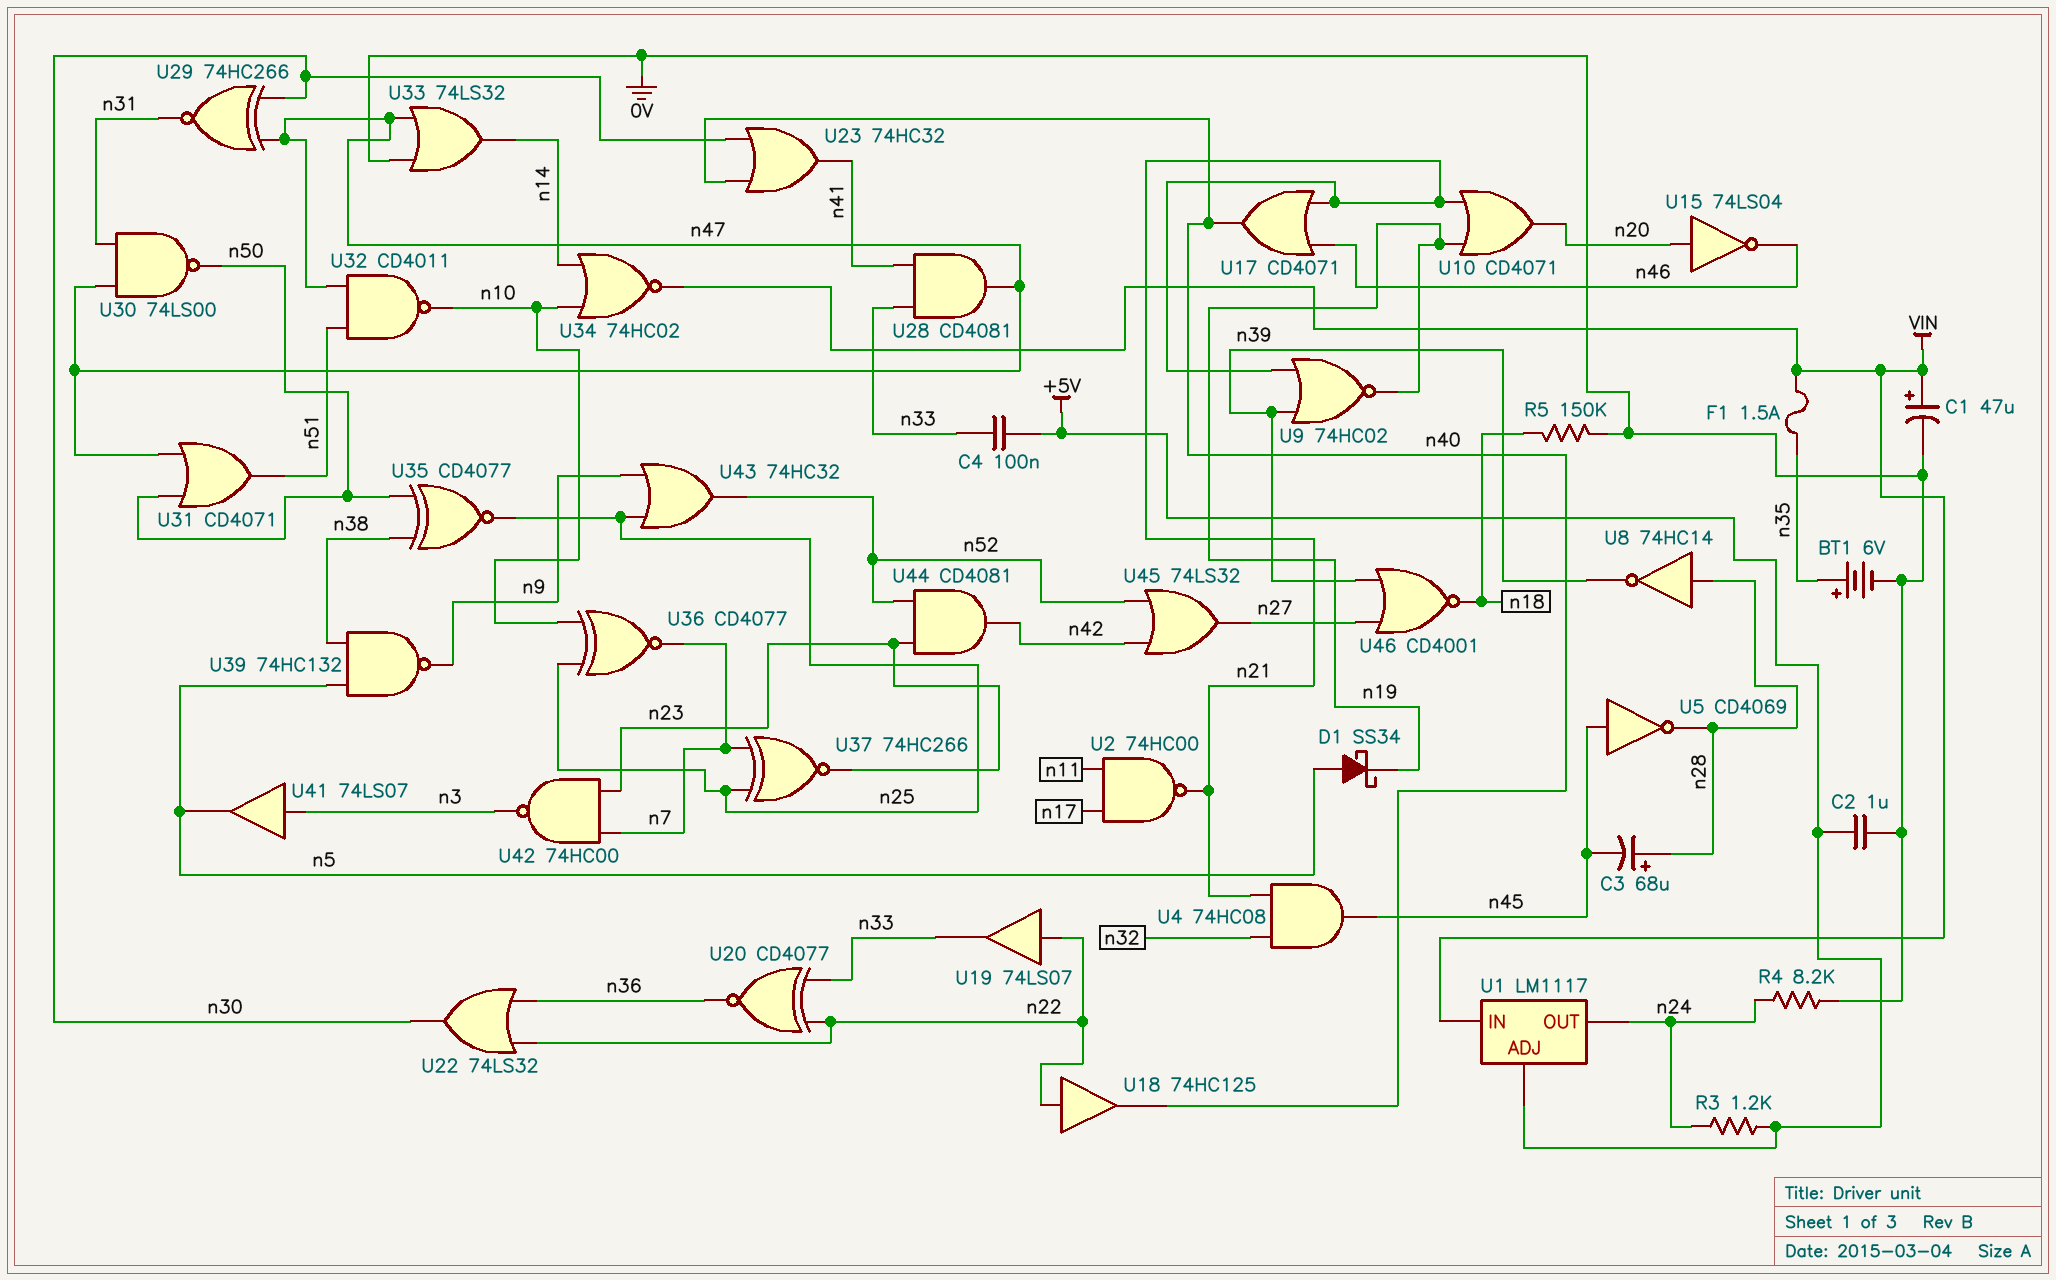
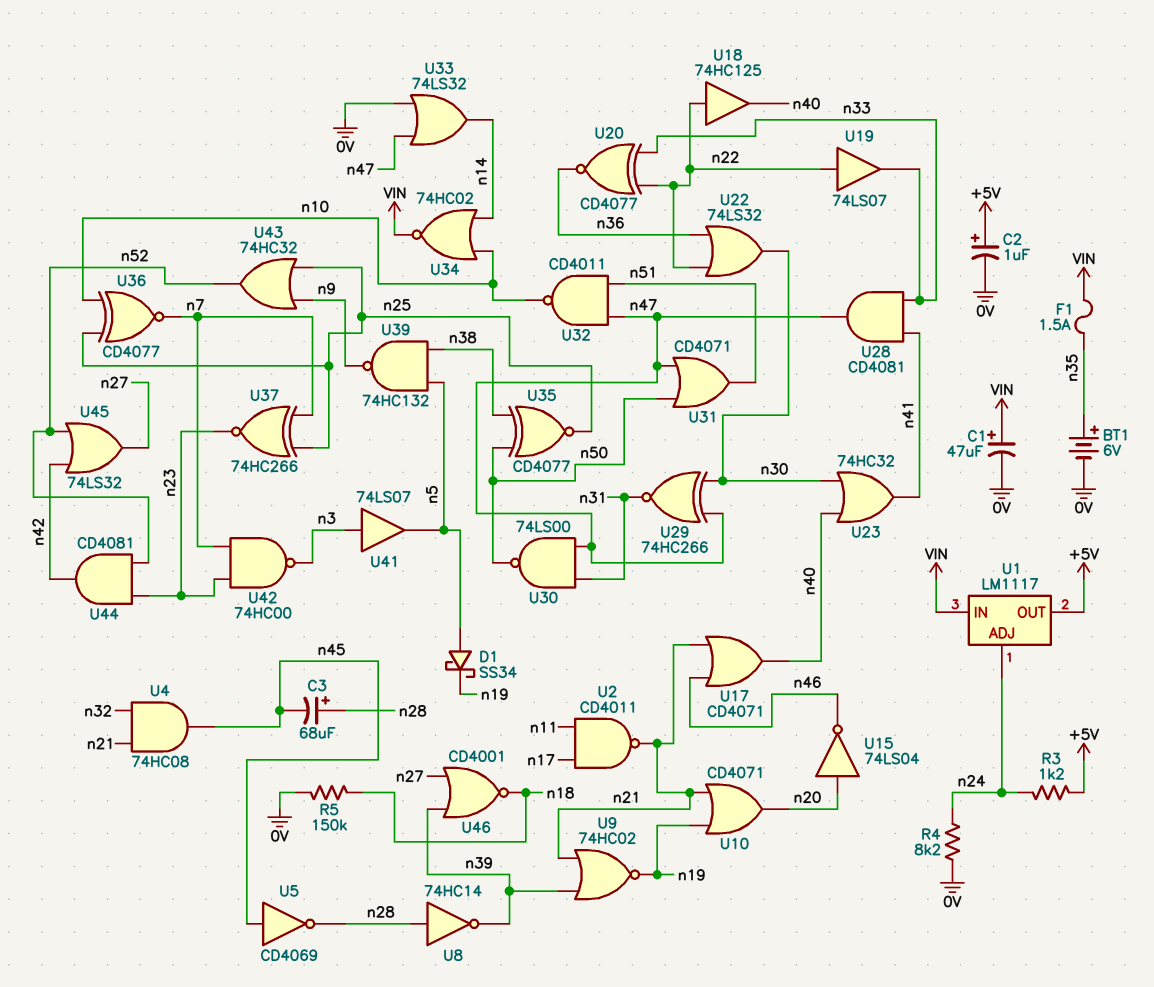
C2: 1uF (+5V, 0V) -> 1uF (plus +5V, minus 0V)
C4: 100nF (+5V, n33) -> none
U1 pin ADJ: +5V -> n24
U1 pin OUT: n24 -> +5V
U2: NAND 74HC00 (in n11, in n17, out n21) -> NAND CD4011 (in n11, in n17, out n21)

